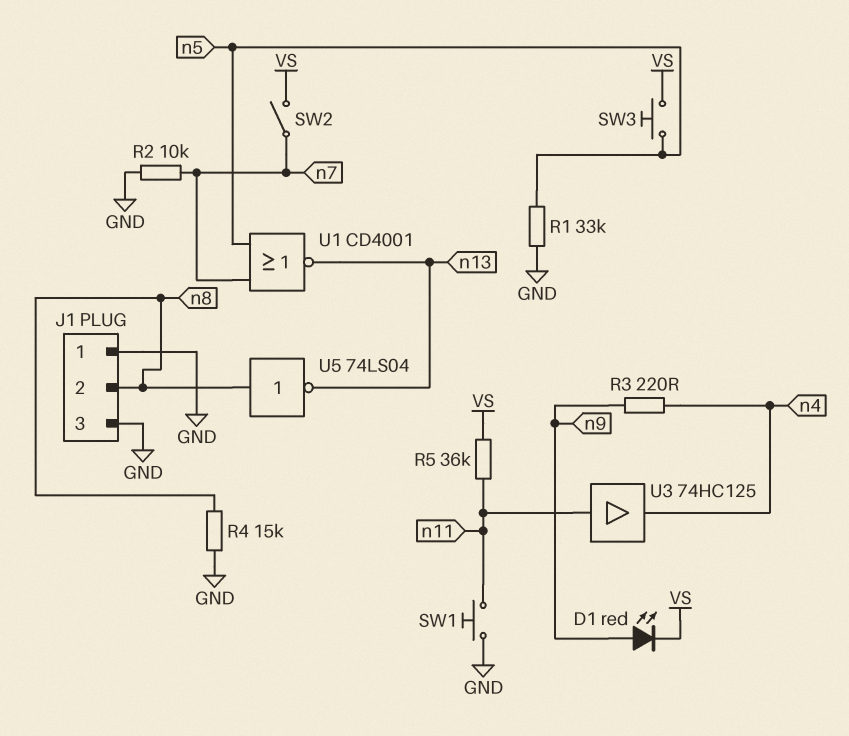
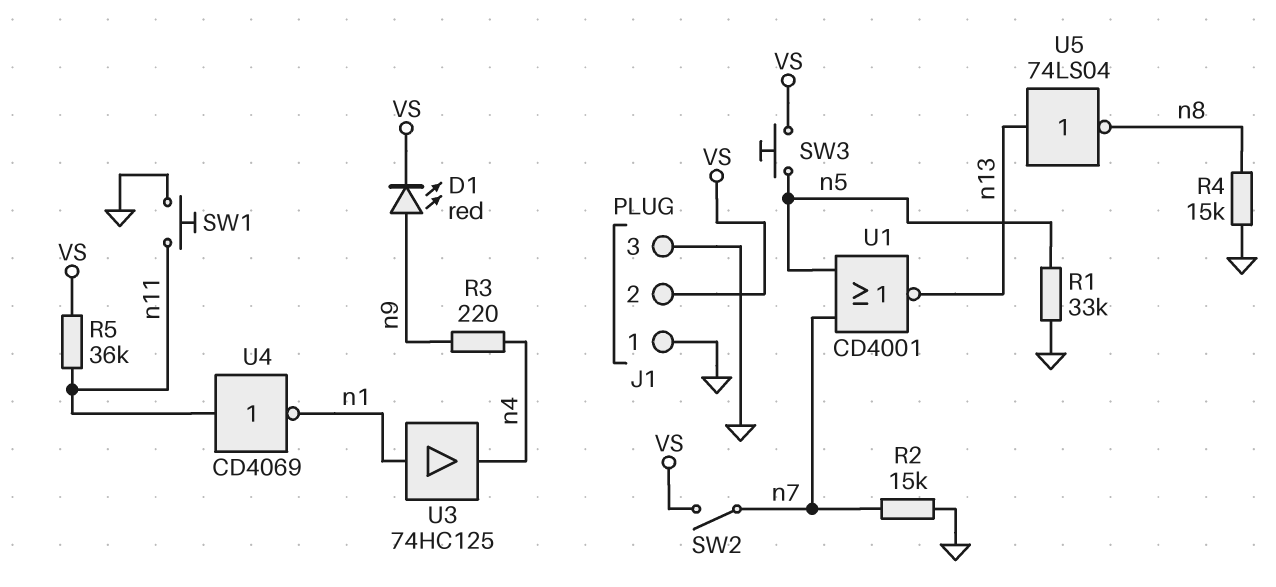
J1 pin 2: n8 -> VS
R2: 10k (GND, n7) -> 15k (GND, n7)
U3: buffer 74HC125 (in n11, out n4) -> buffer 74HC125 (in n1, out n4)
U4: none -> NOT CD4069 (in n11, out n1)
U5: NOT 74LS04 (in n8, out n13) -> NOT 74LS04 (in n13, out n8)

